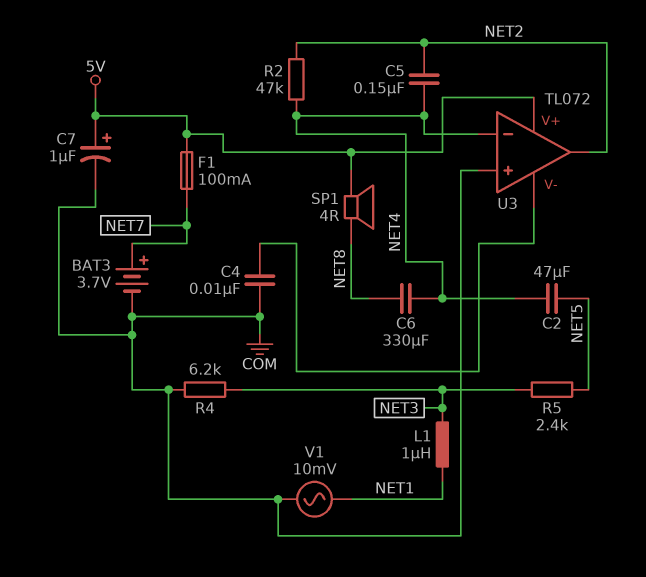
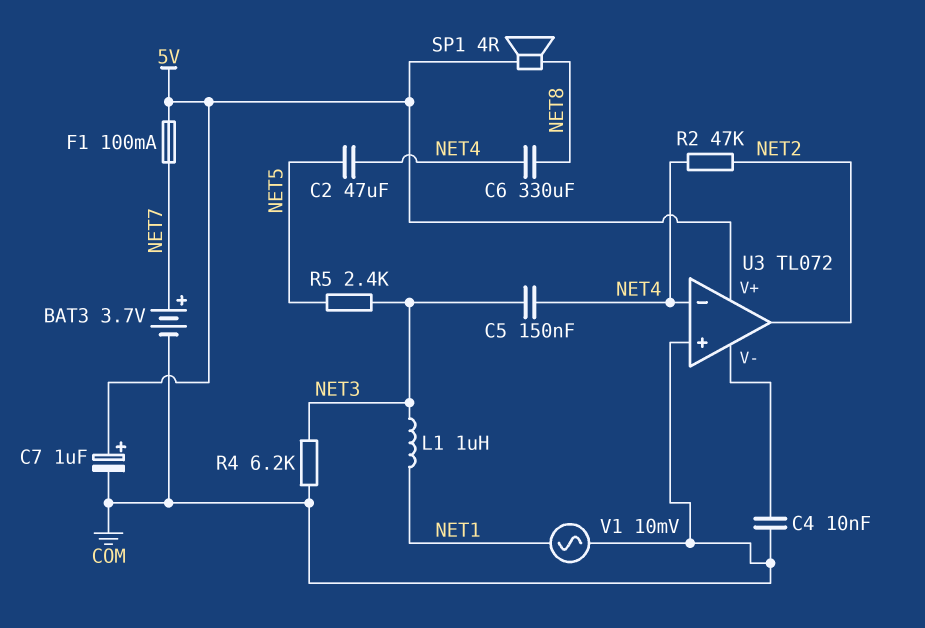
C5: 150nF (NET2, NET4) -> 150nF (NET3, NET4)

